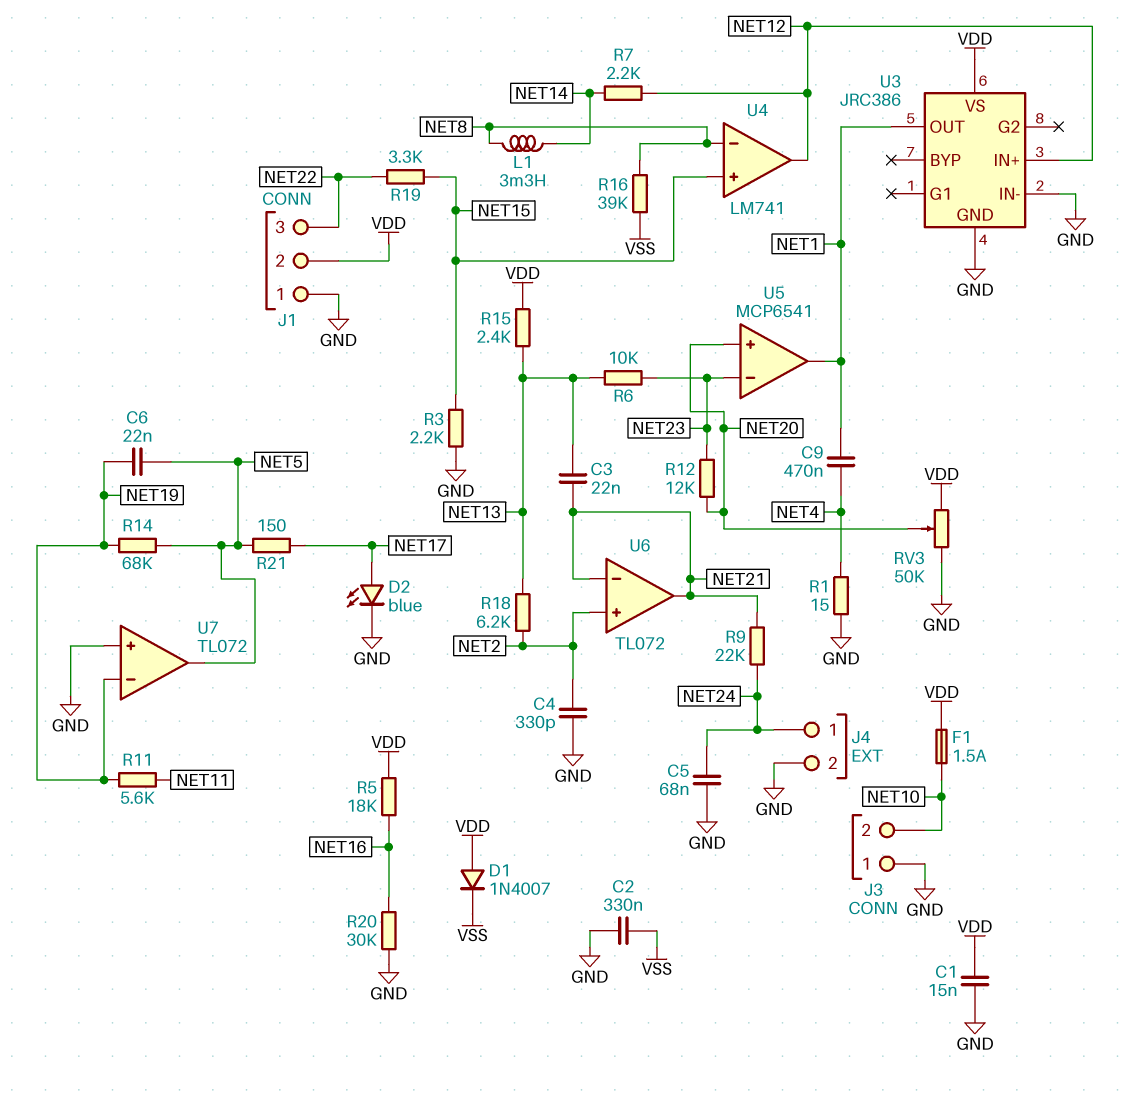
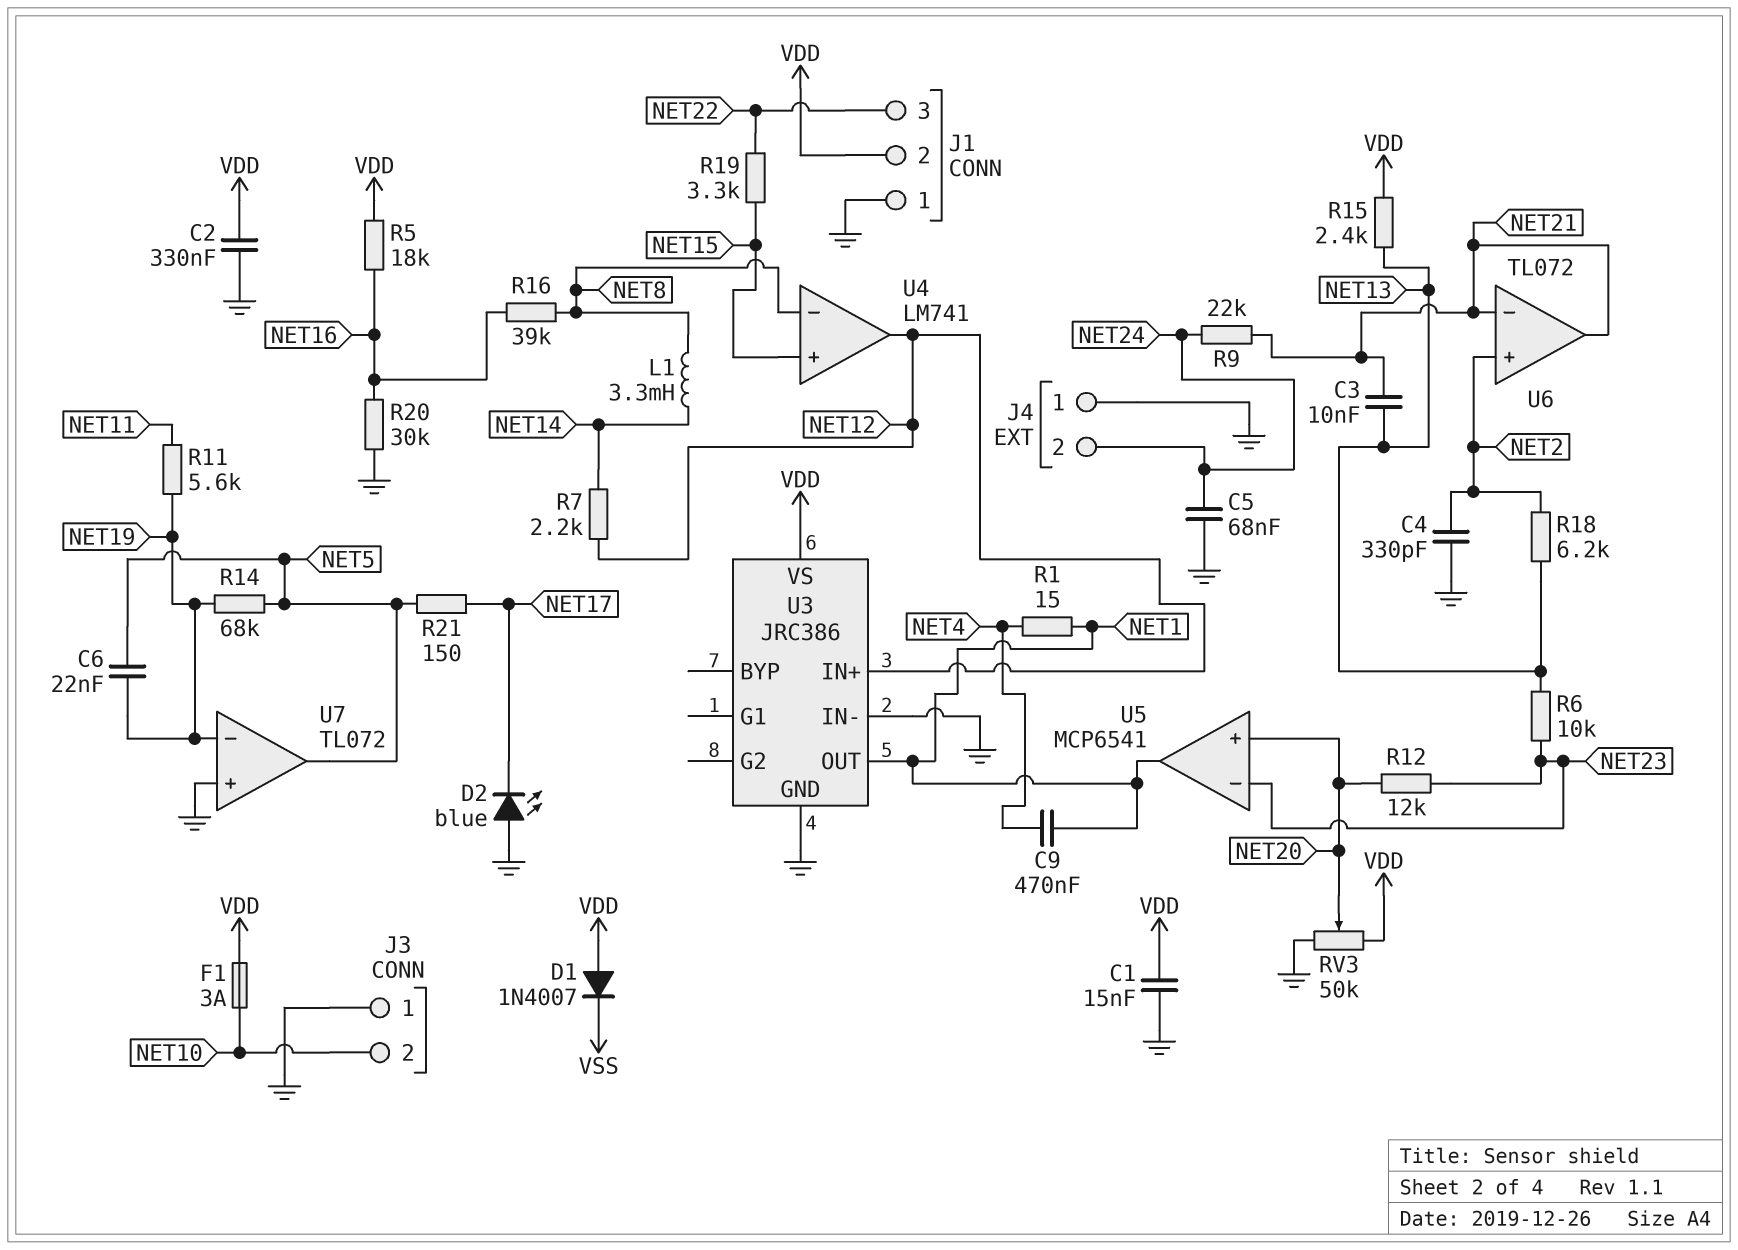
C2: 330nF (GND, VSS) -> 330nF (GND, VDD)
C3: 22nF (NET13, NET21) -> 10nF (NET13, NET21)
D2: LED blue (A NET17, K GND) -> LED blue (A GND, K NET17)
F1: 1.5A (NET10, VDD) -> 3A (NET10, VDD)
J4 pin 1: NET24 -> GND
J4 pin 2: GND -> NET24
R1: 15 (GND, NET4) -> 15 (NET1, NET4)
R3: 2.2k (GND, NET15) -> none
R16: 39k (NET8, VSS) -> 39k (NET8, NET16)

